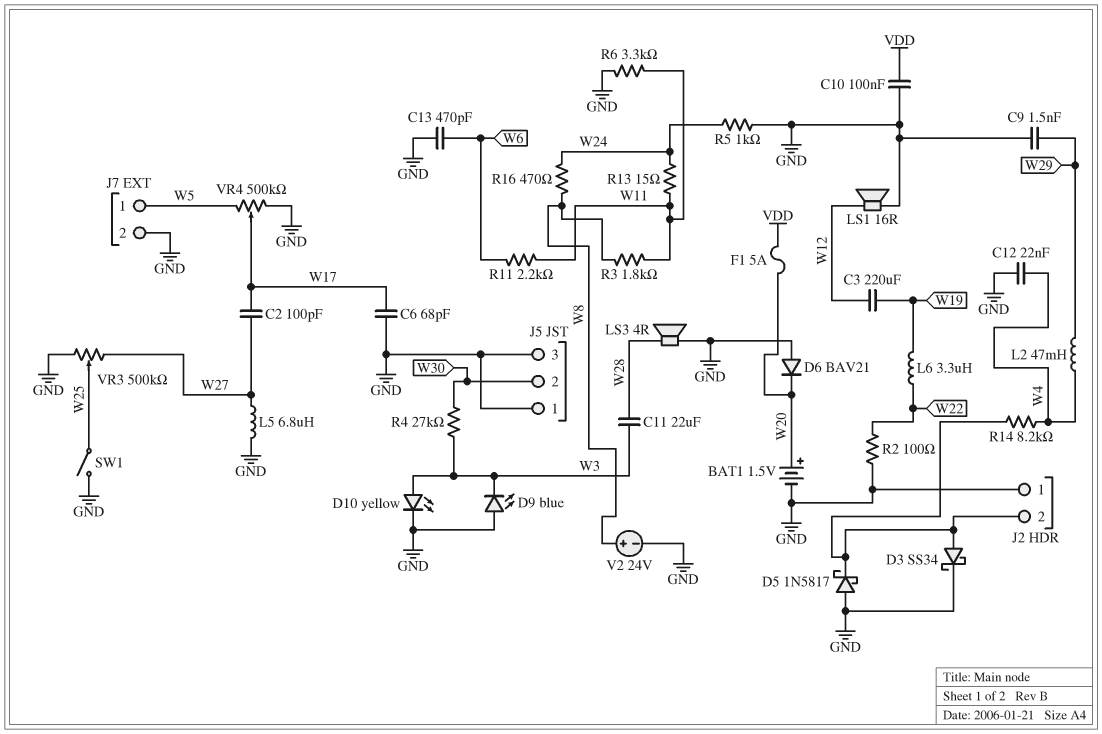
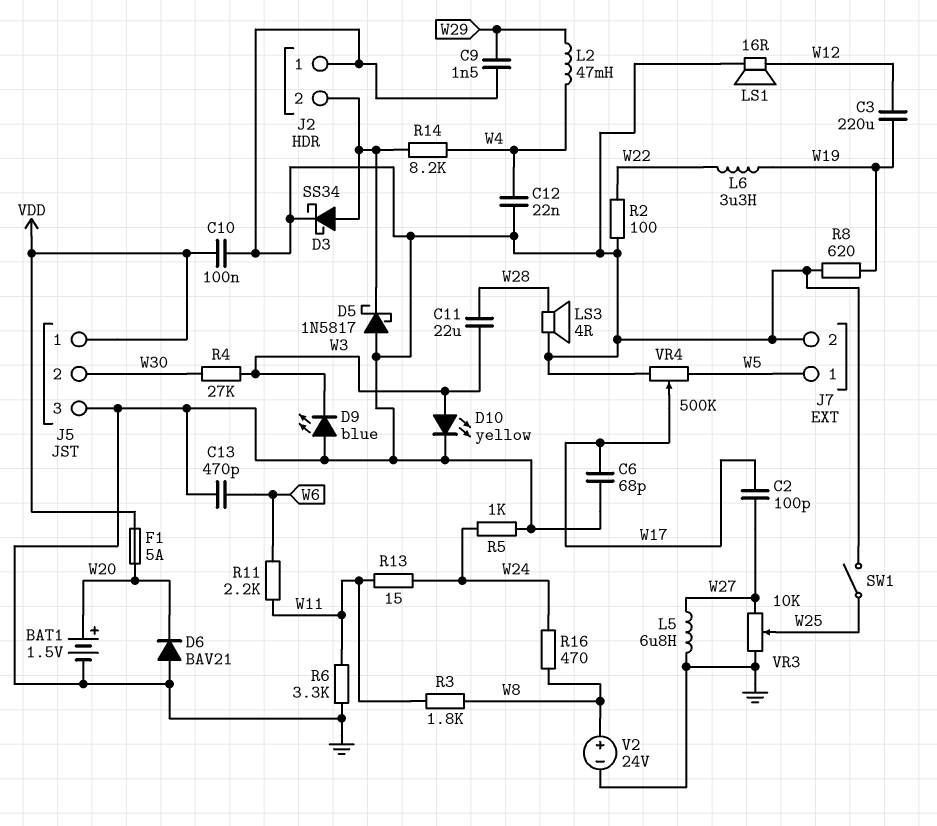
J5 pin 1: GND -> VDD
R8: none -> 620 (GND, W19)
VR3: 500k (GND, W27, wiper W25) -> 10k (GND, W27, wiper W25)

